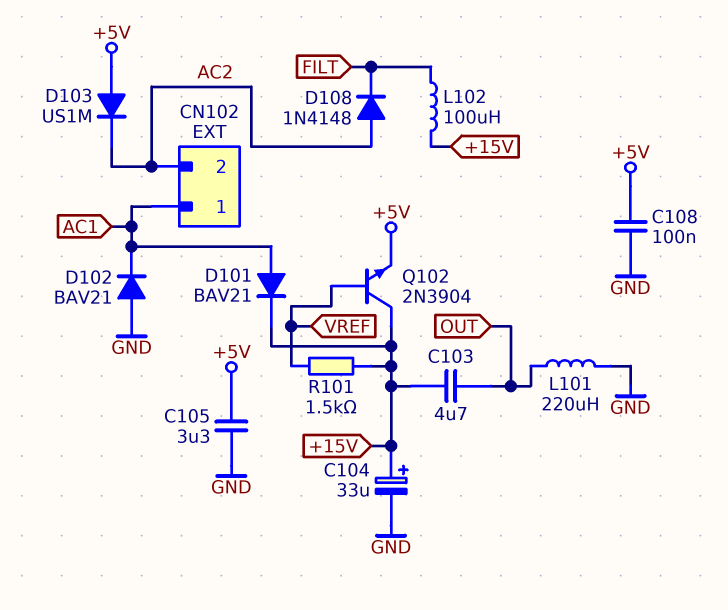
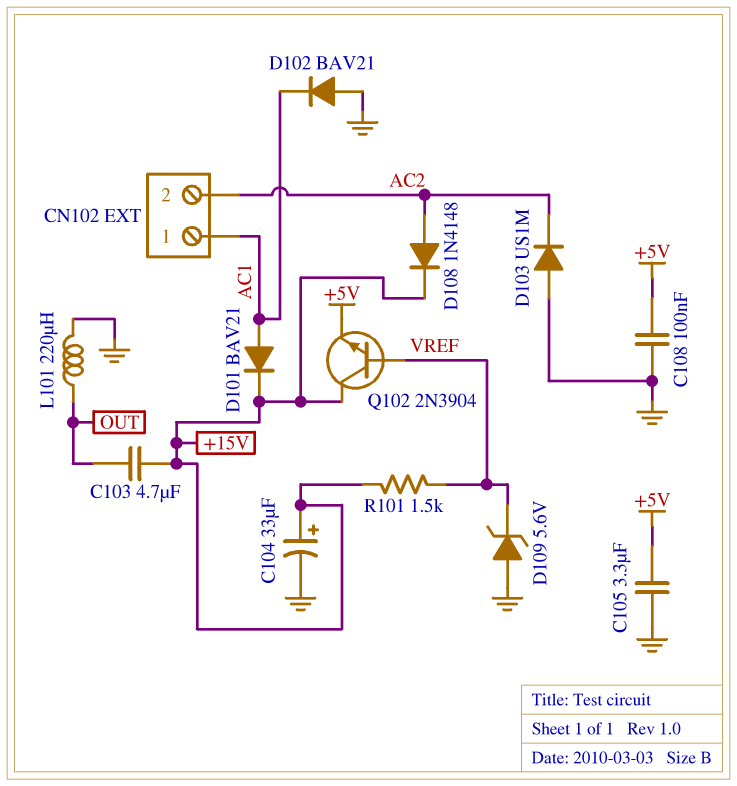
D103: diode US1M (A +5V, K AC2) -> diode US1M (A GND, K AC2)
D108: diode 1N4148 (A AC2, K FILT) -> diode 1N4148 (A AC2, K +15V)
D109: none -> zener 5.6V (A GND, K VREF)
L102: 100uH (+15V, FILT) -> none

